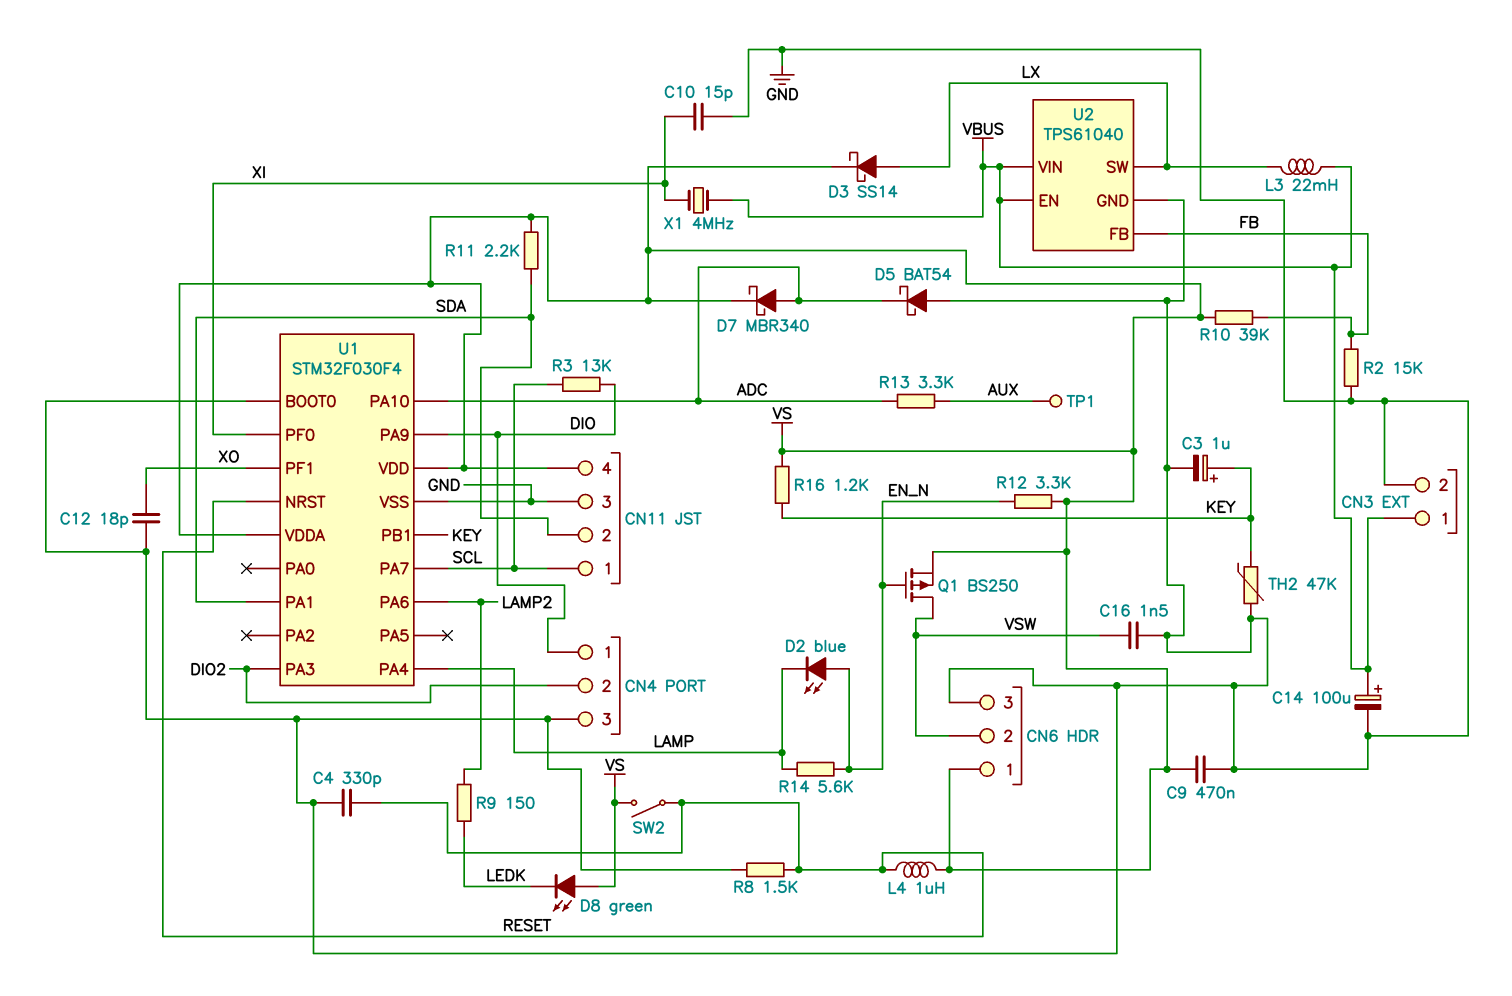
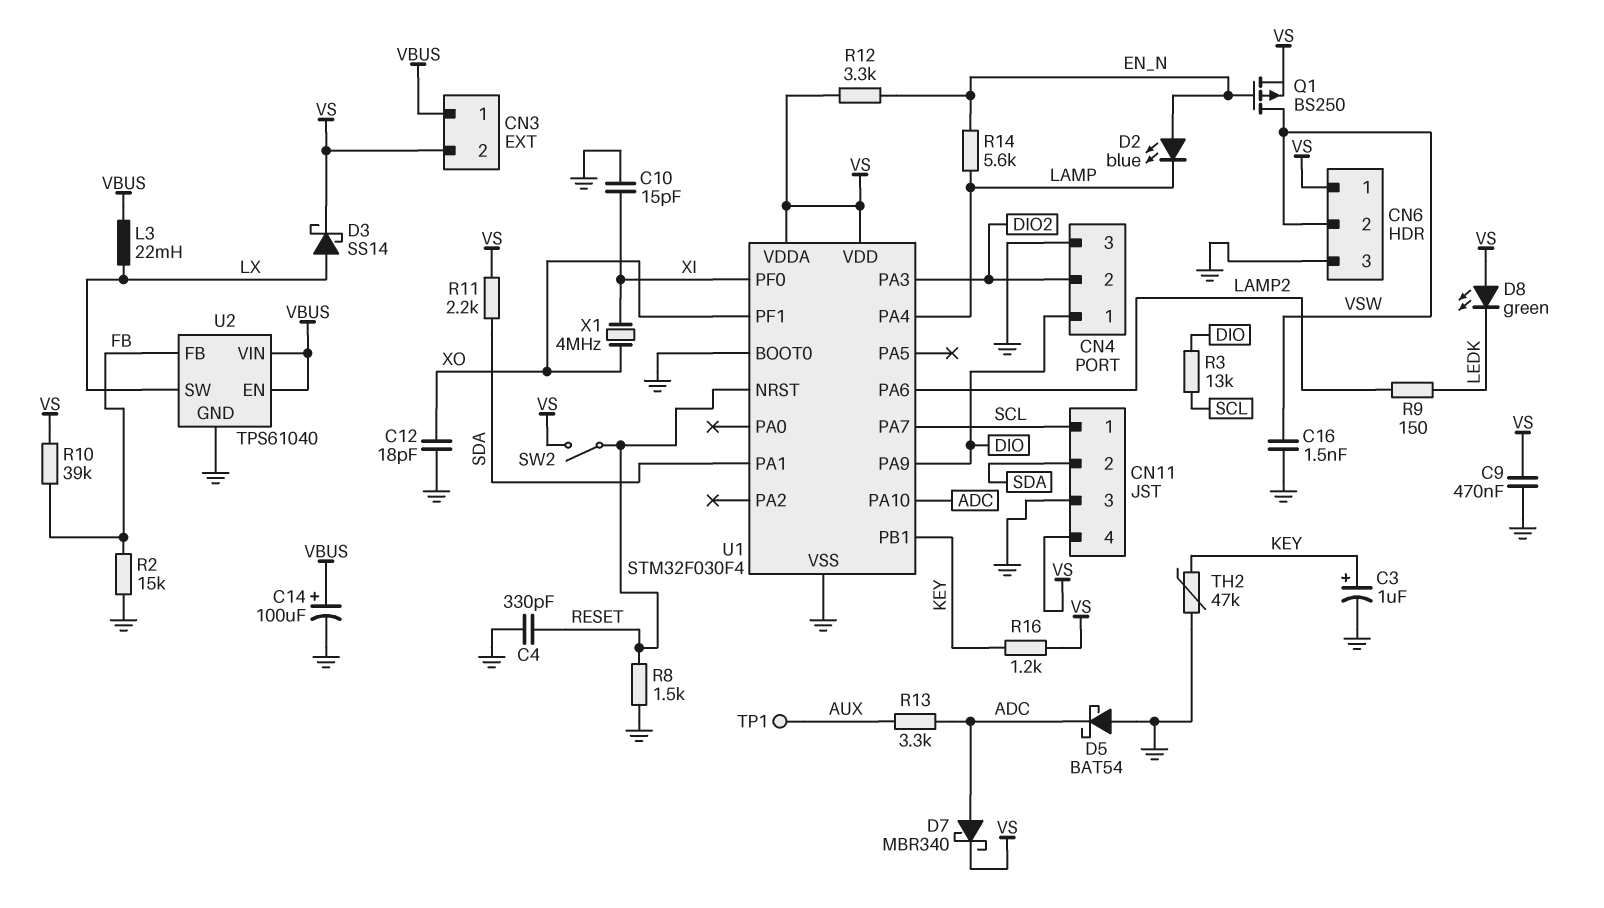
CN3 pin 2: GND -> VS
L4: 1uH (RESET, VS) -> none
X1: 4MHz (VBUS, XI) -> 4MHz (XI, XO)

